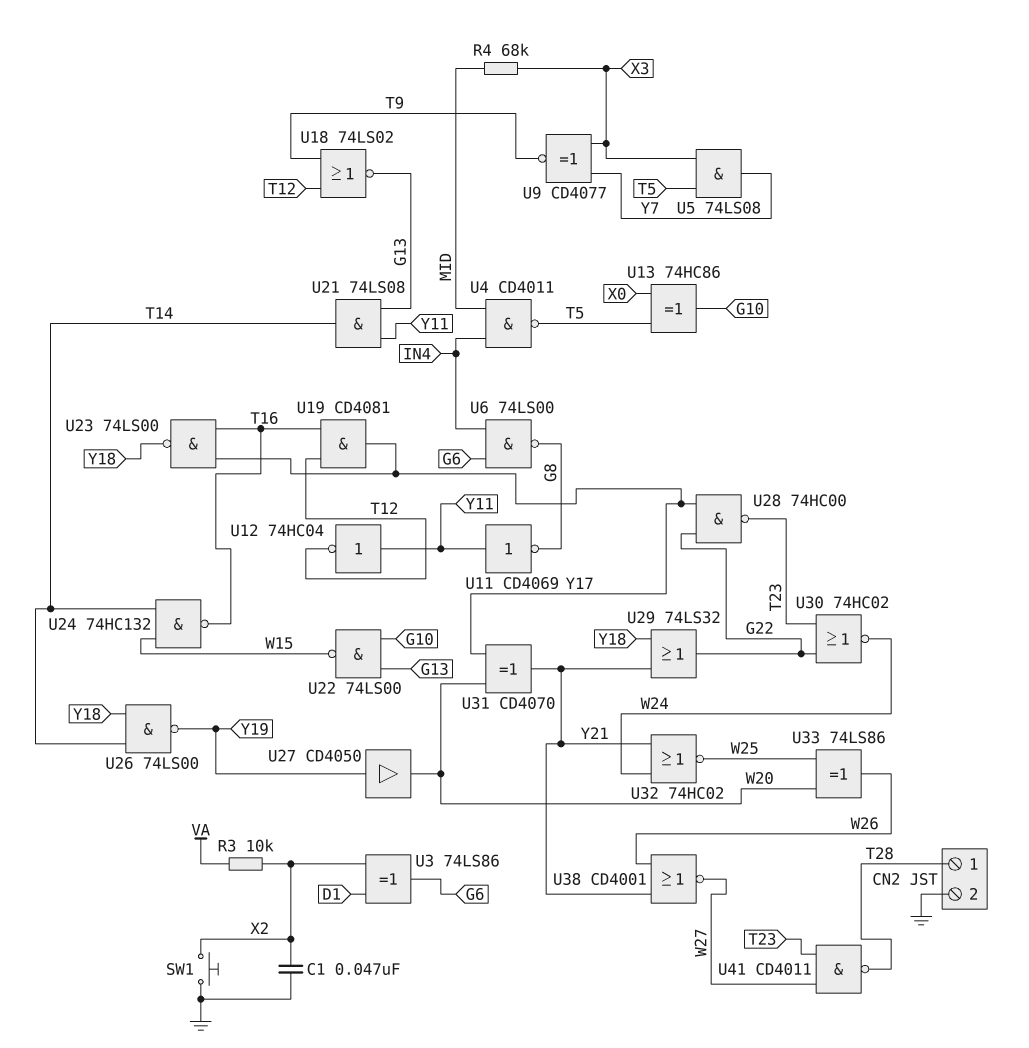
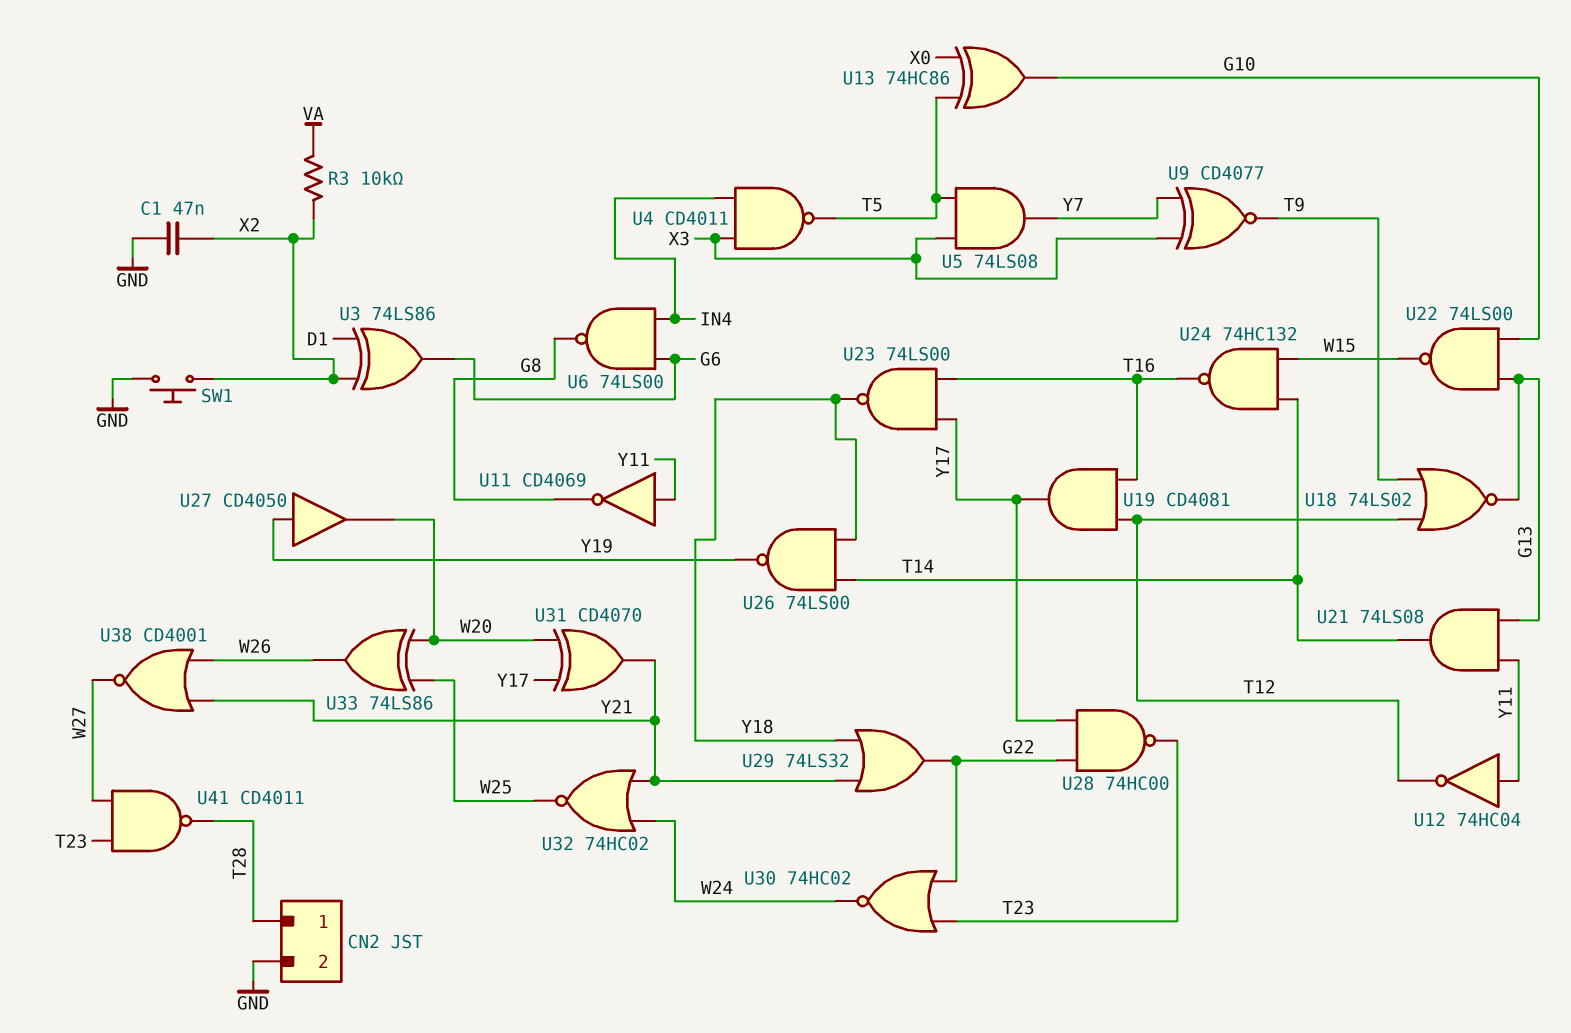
R4: 68k (MID, X3) -> none
U4: NAND CD4011 (in IN4, in MID, out T5) -> NAND CD4011 (in IN4, in X3, out T5)

